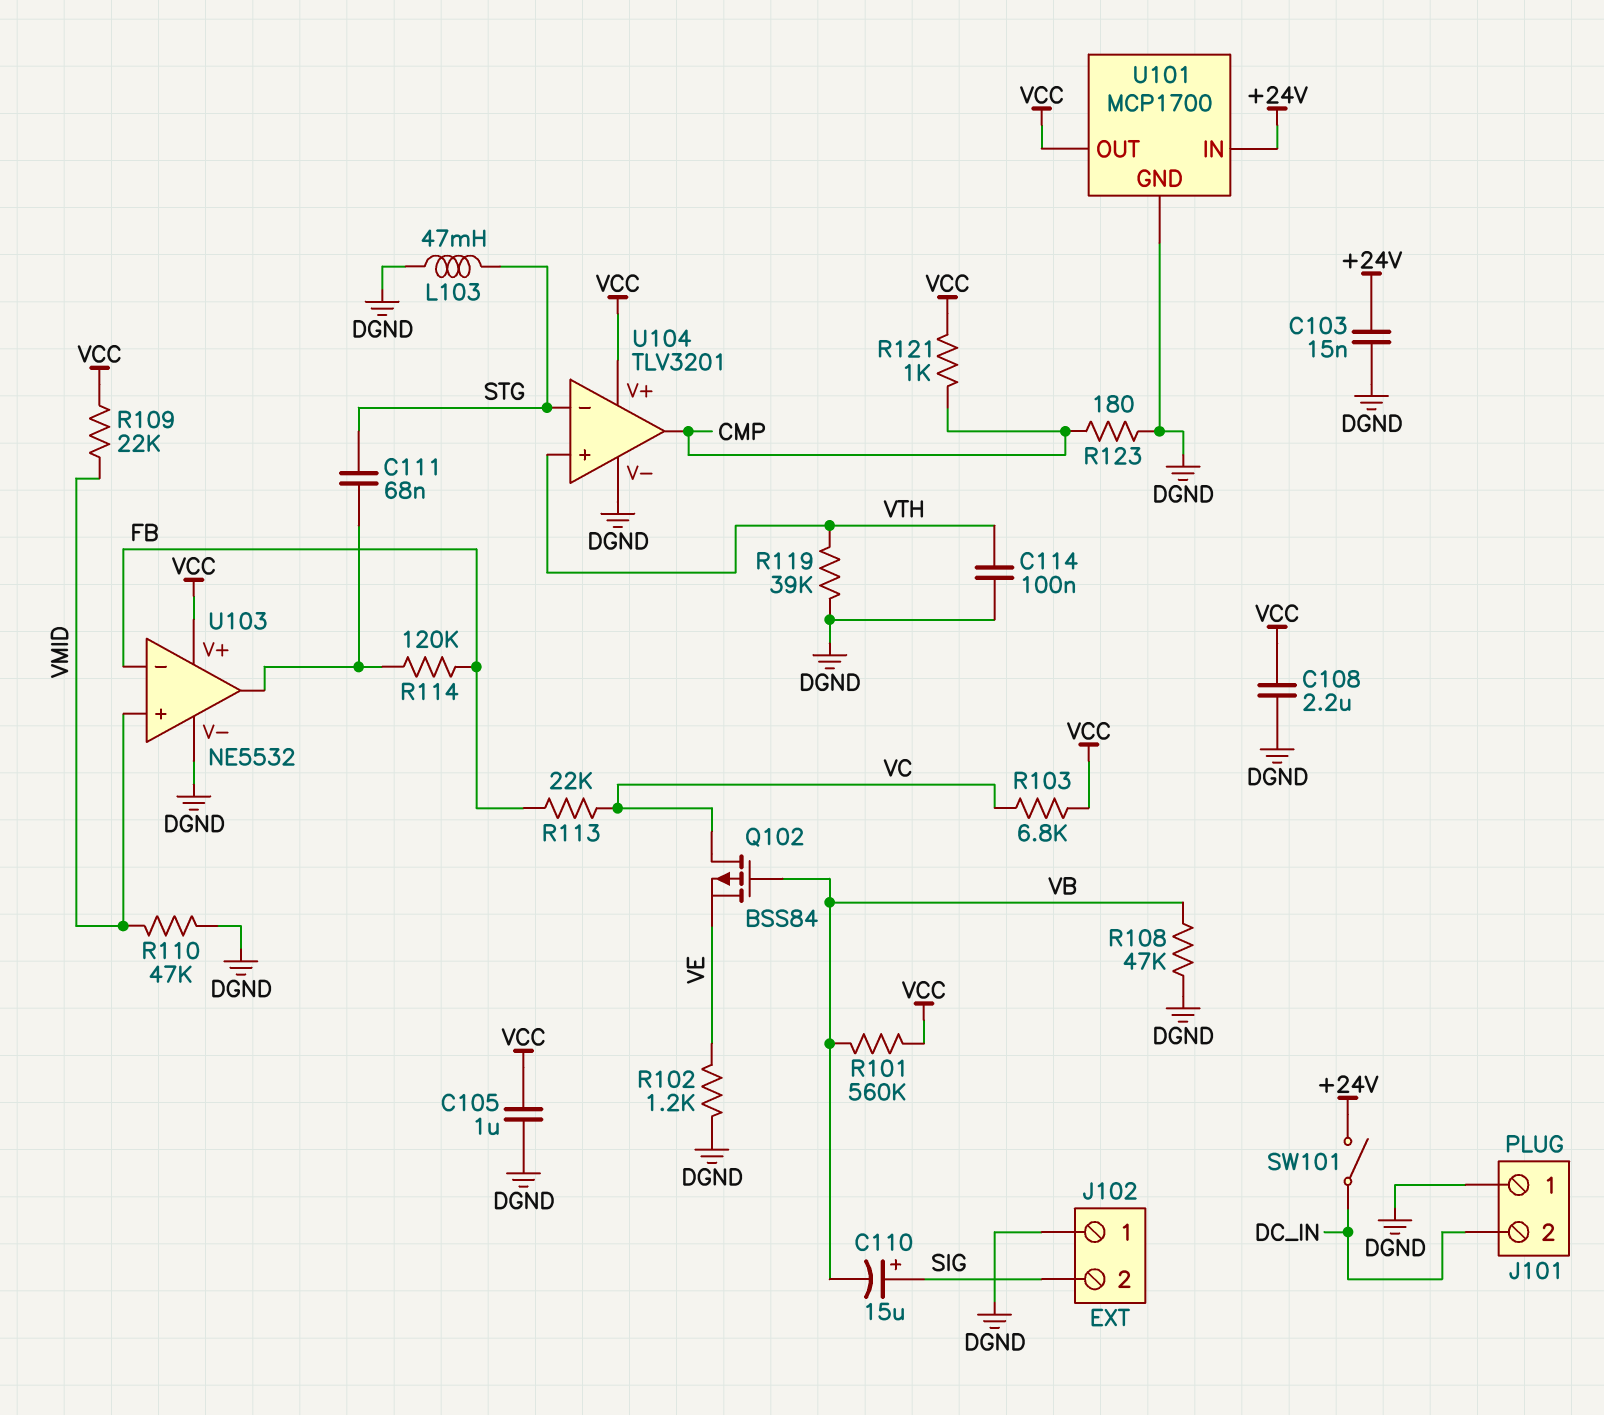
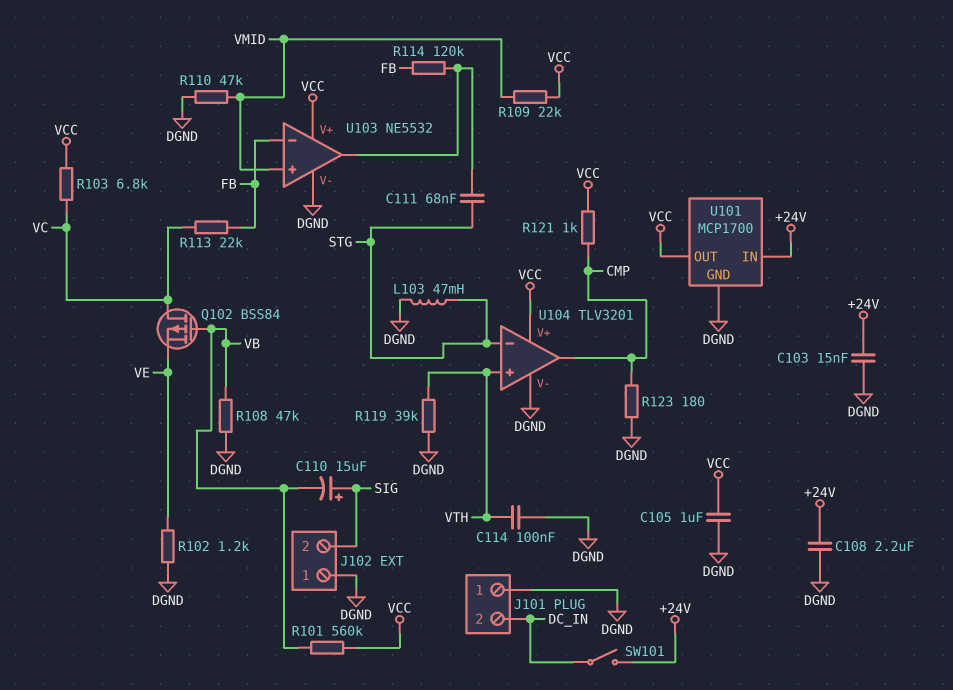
C108: 2.2uF (DGND, VCC) -> 2.2uF (+24V, DGND)

